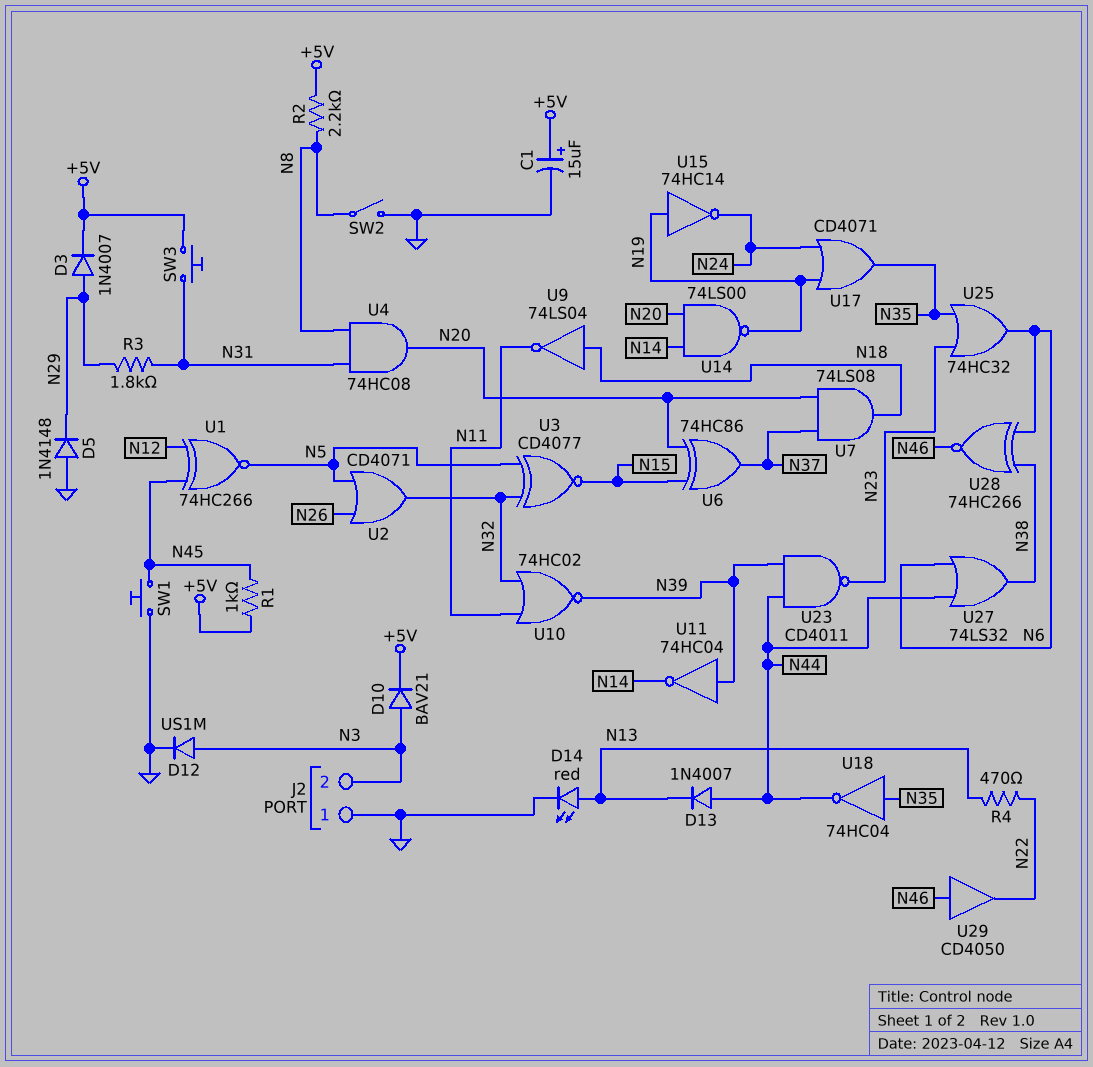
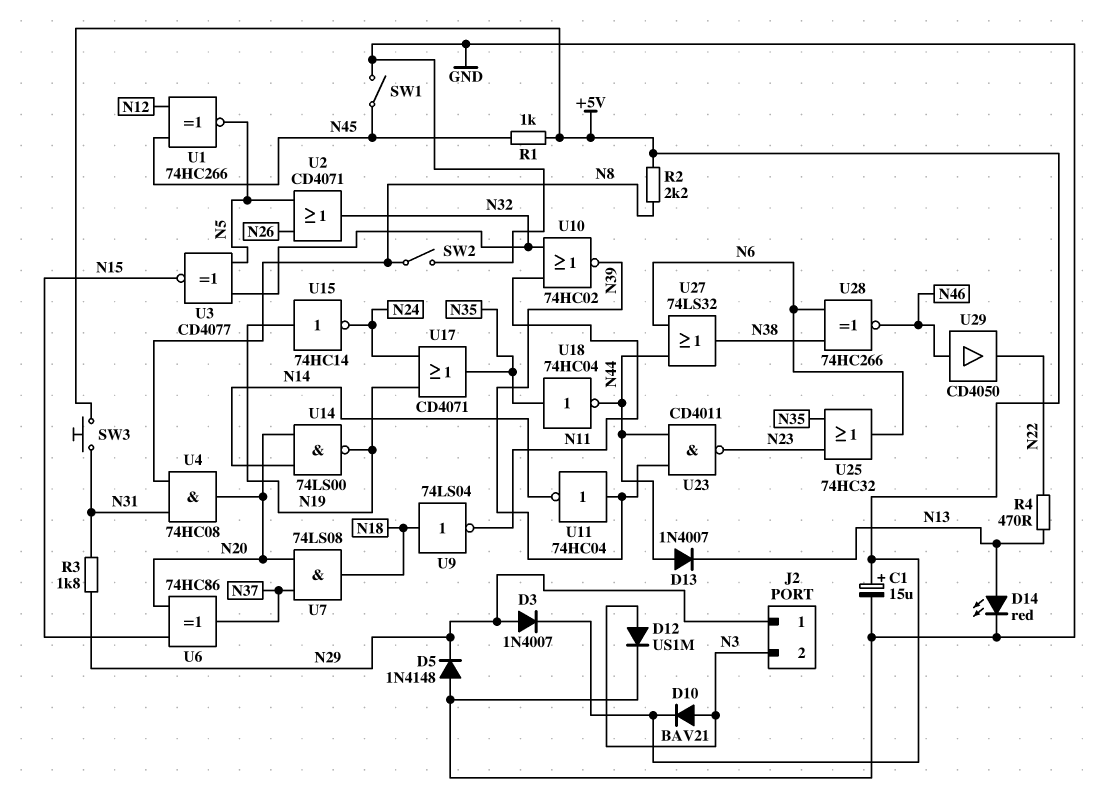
J2 pin 1: GND -> N29
SW1: button (GND, N45) -> switch (GND, N45)

